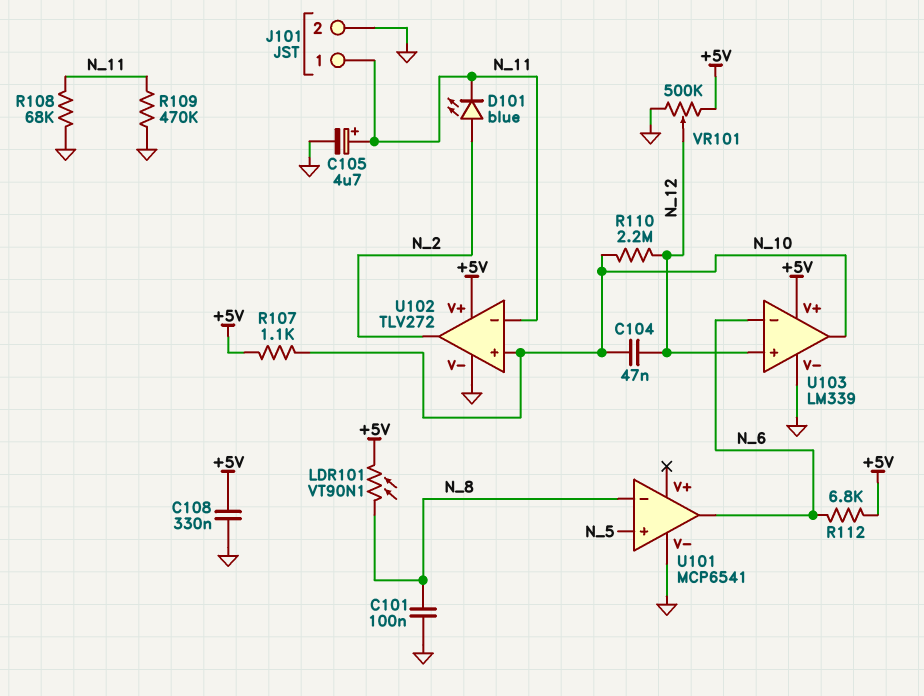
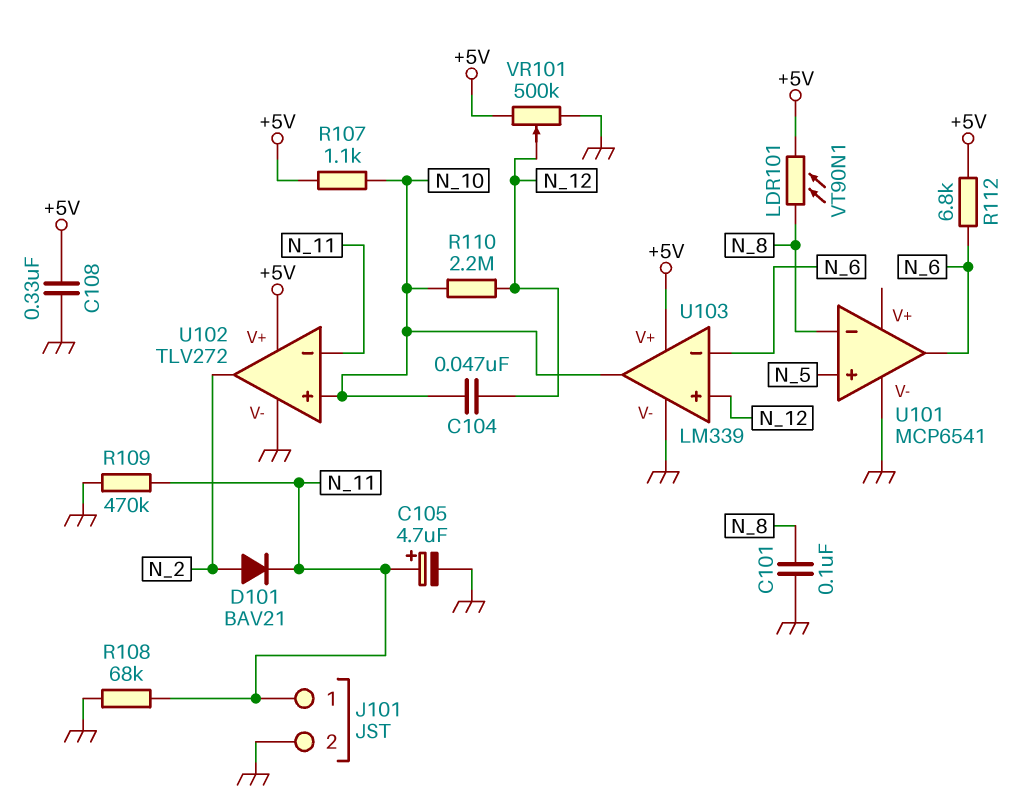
D101: LED blue (A N_2, K N_11) -> diode BAV21 (A N_2, K N_11)

